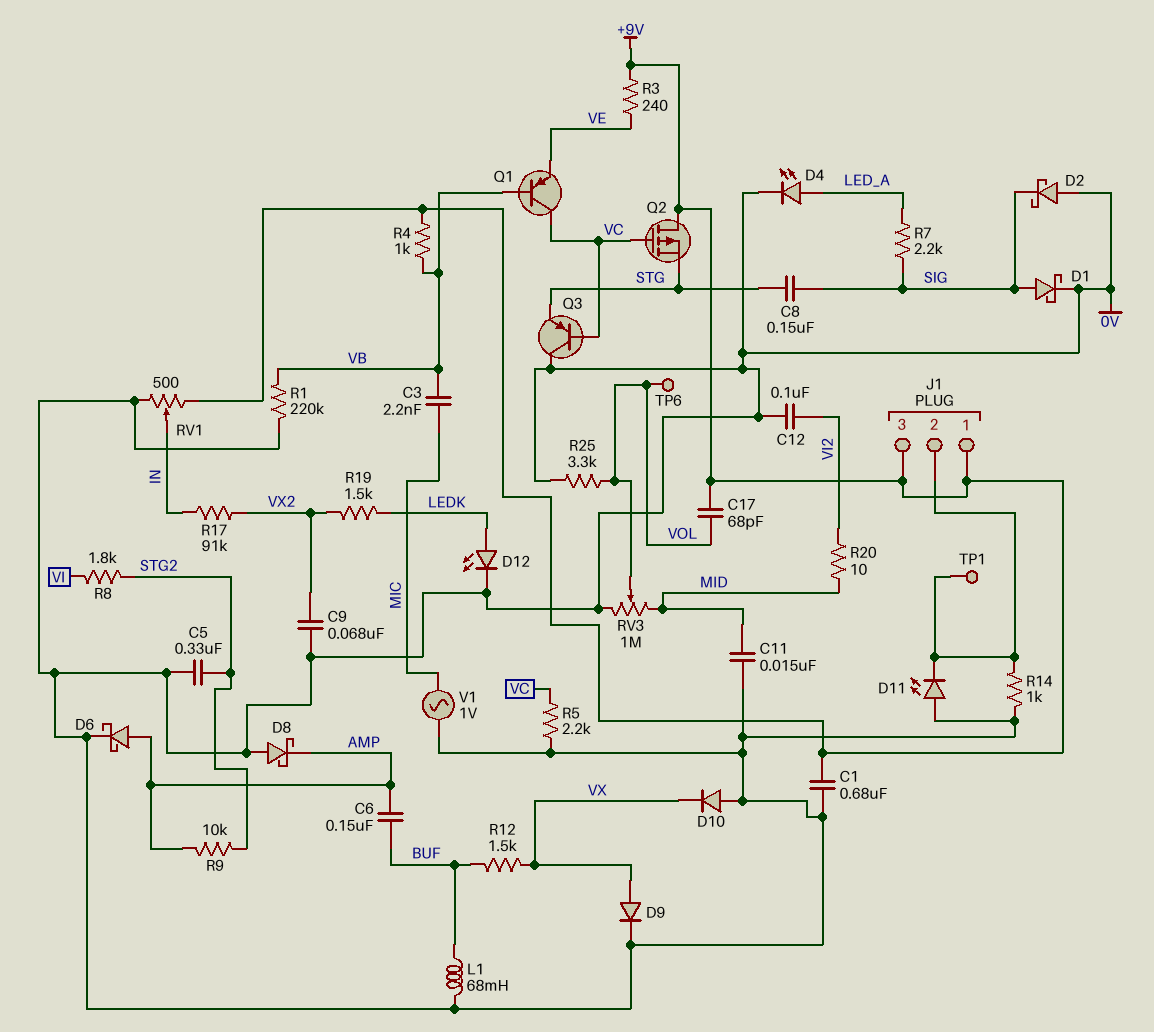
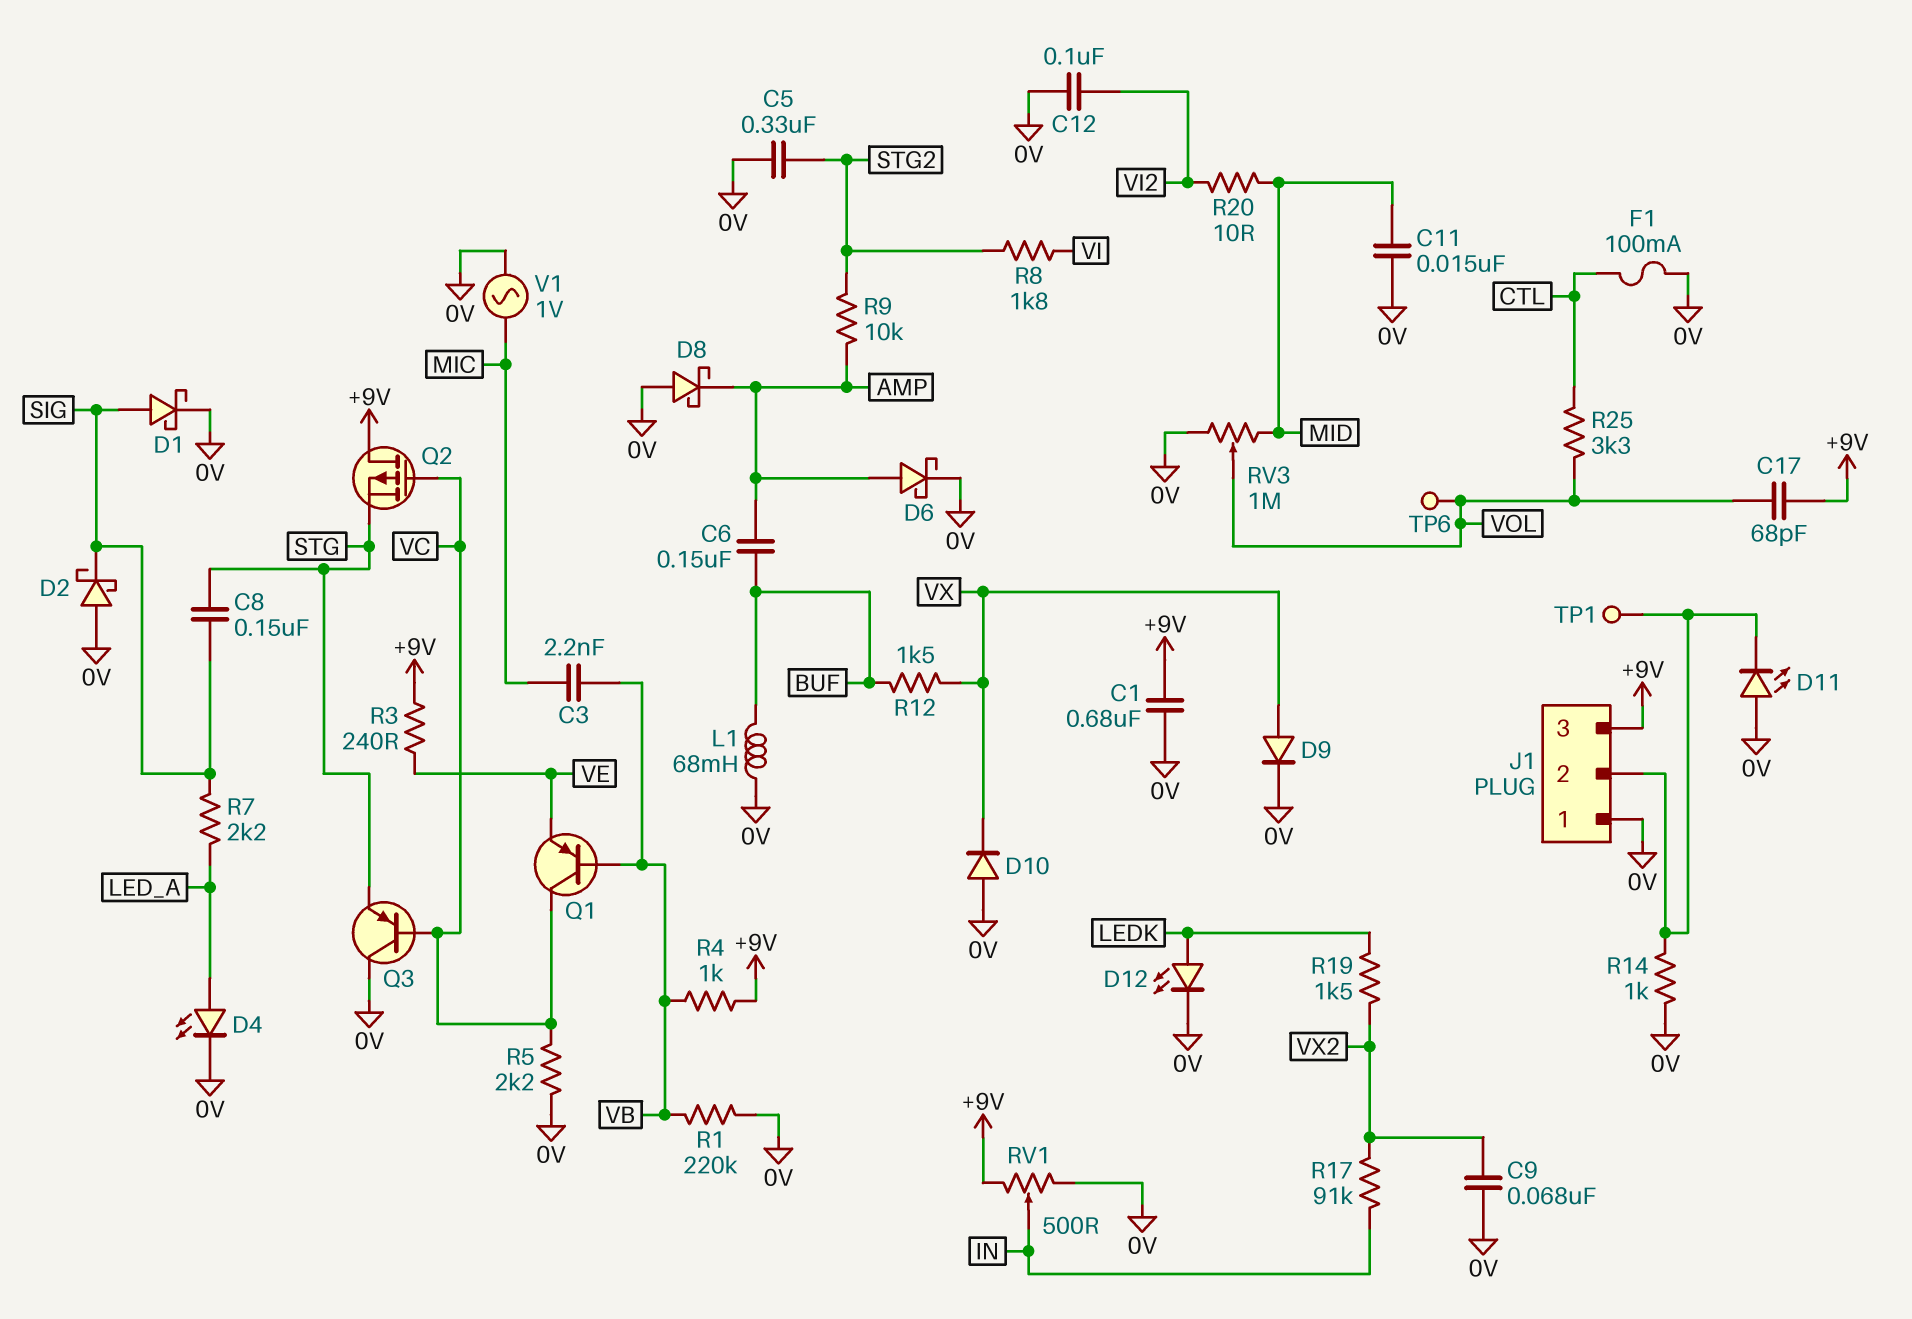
F1: none -> 100mA (0V, CTL)
J1 pin 1: +9V -> 0V
R25: 3.3k (0V, VOL) -> 3.3k (CTL, VOL)

